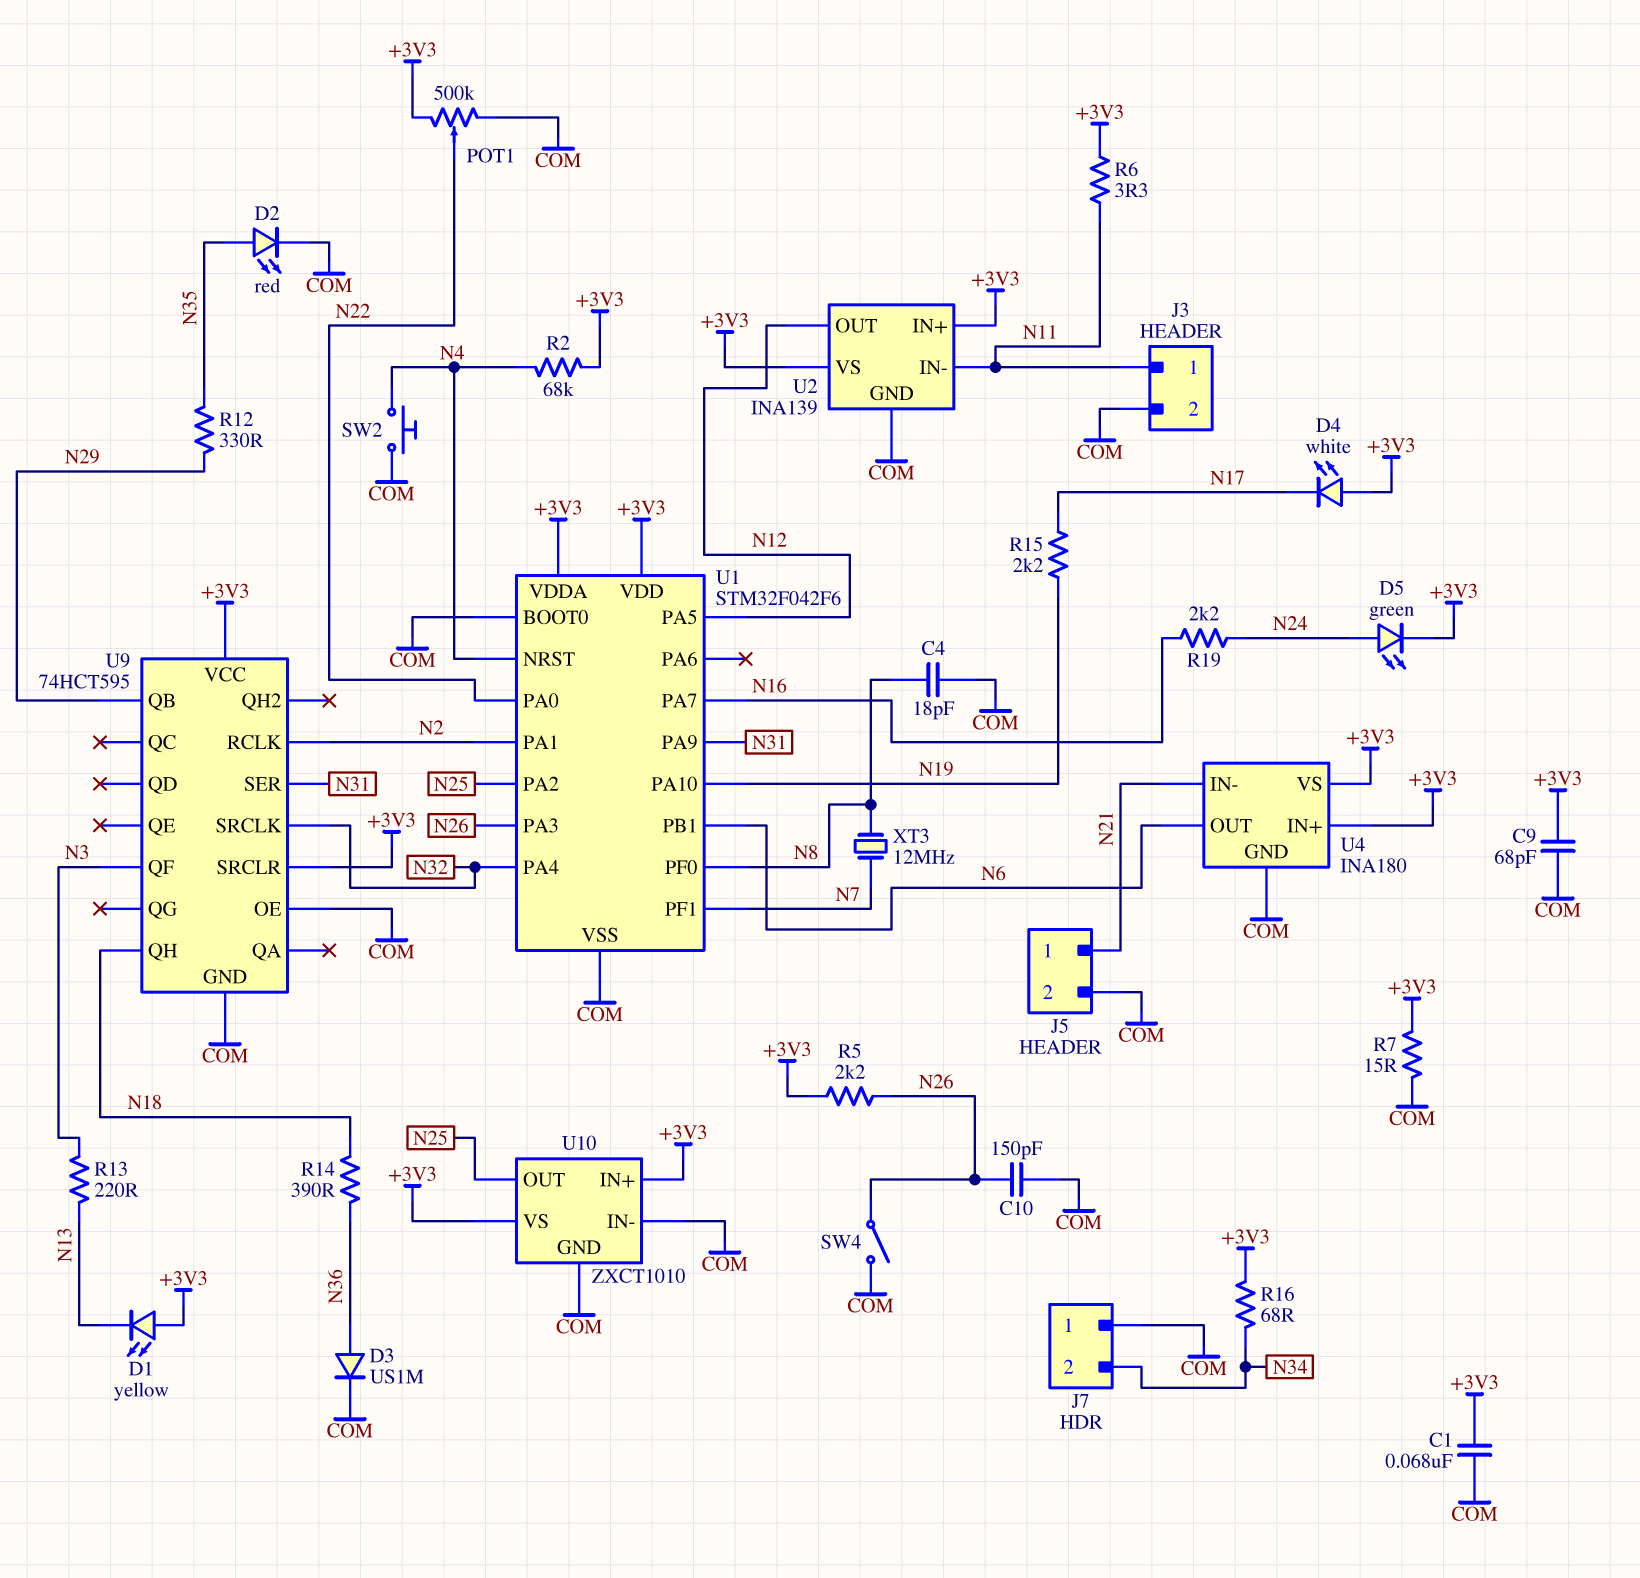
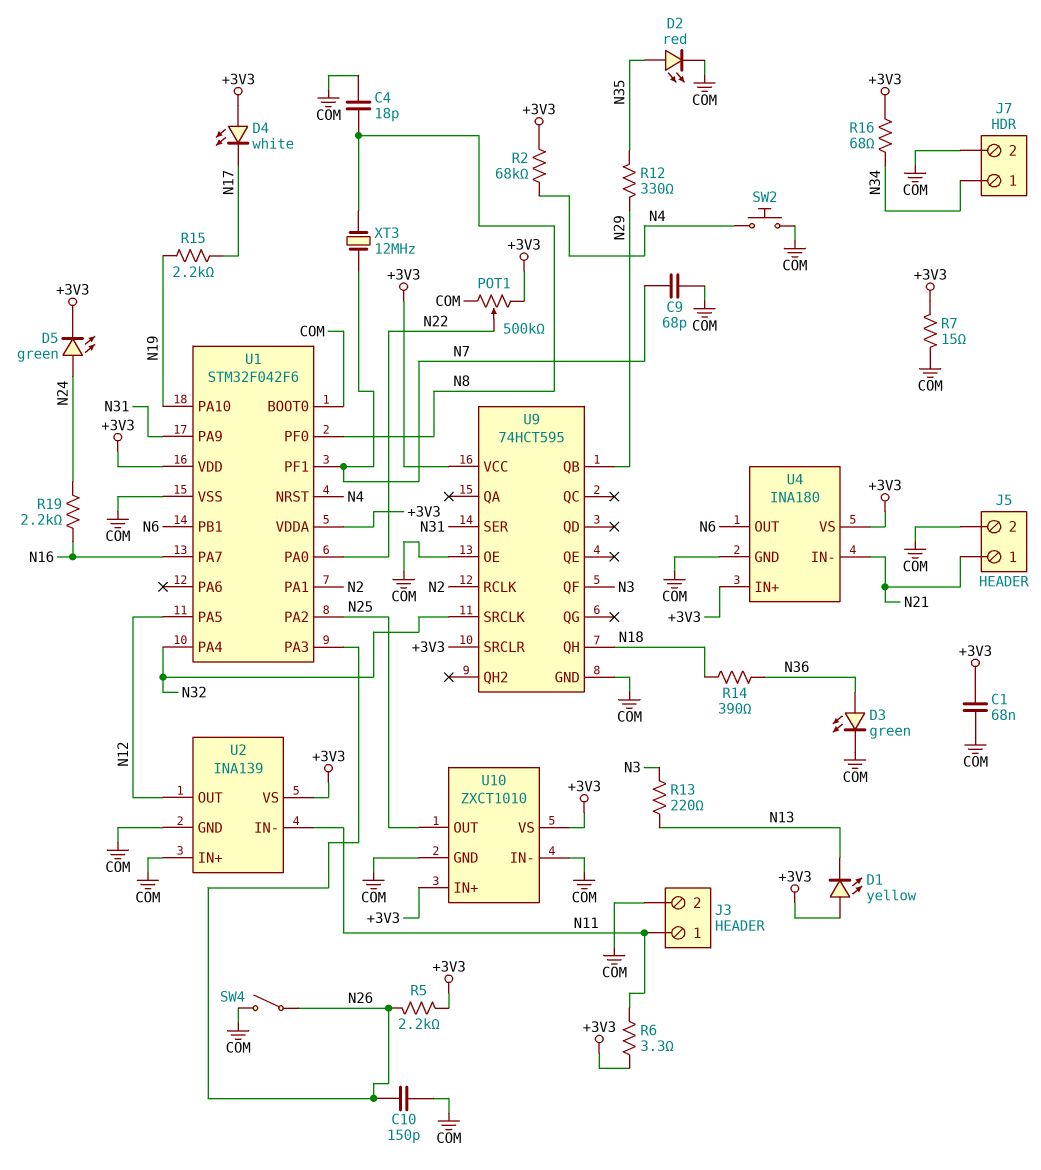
C9: 68pF (+3V3, COM) -> 68pF (COM, N7)
D3: diode US1M (A N36, K COM) -> LED green (A N36, K COM)
J7 pin 1: COM -> N34
J7 pin 2: N34 -> COM
U2 pin IN+: +3V3 -> COM

